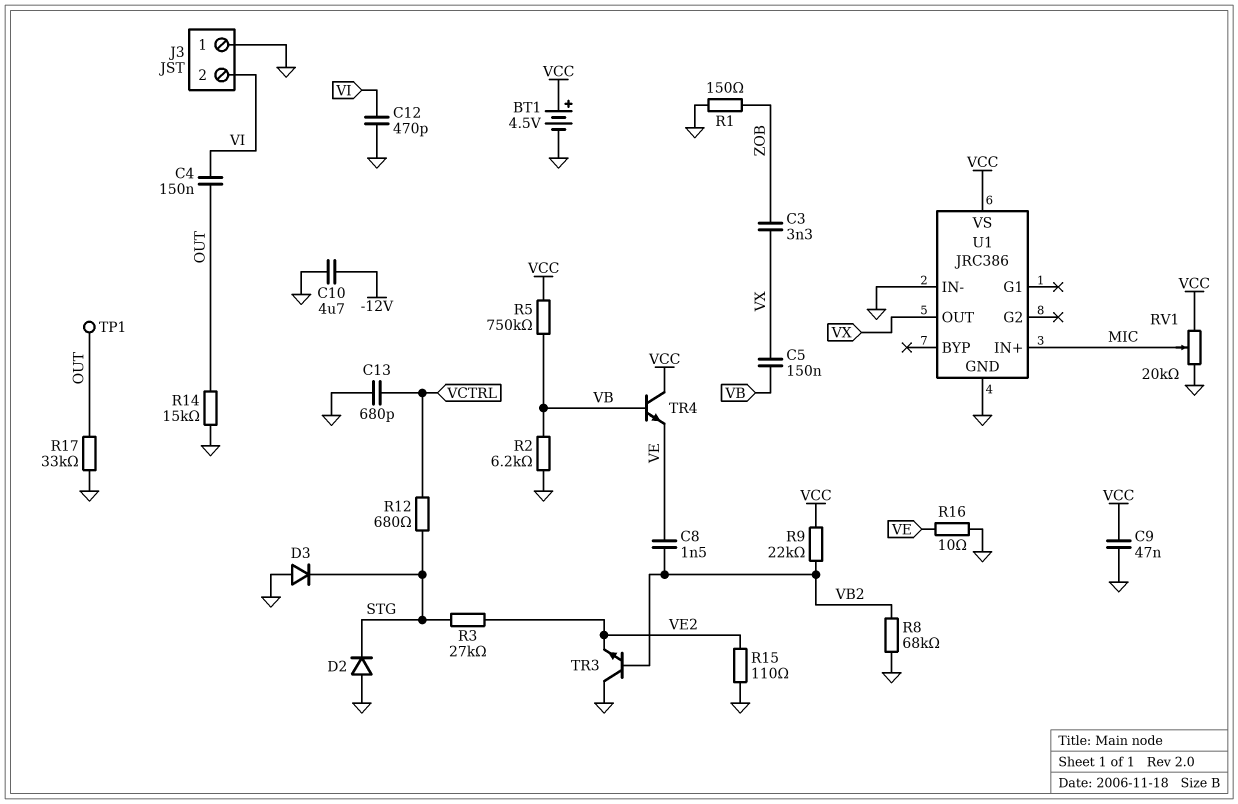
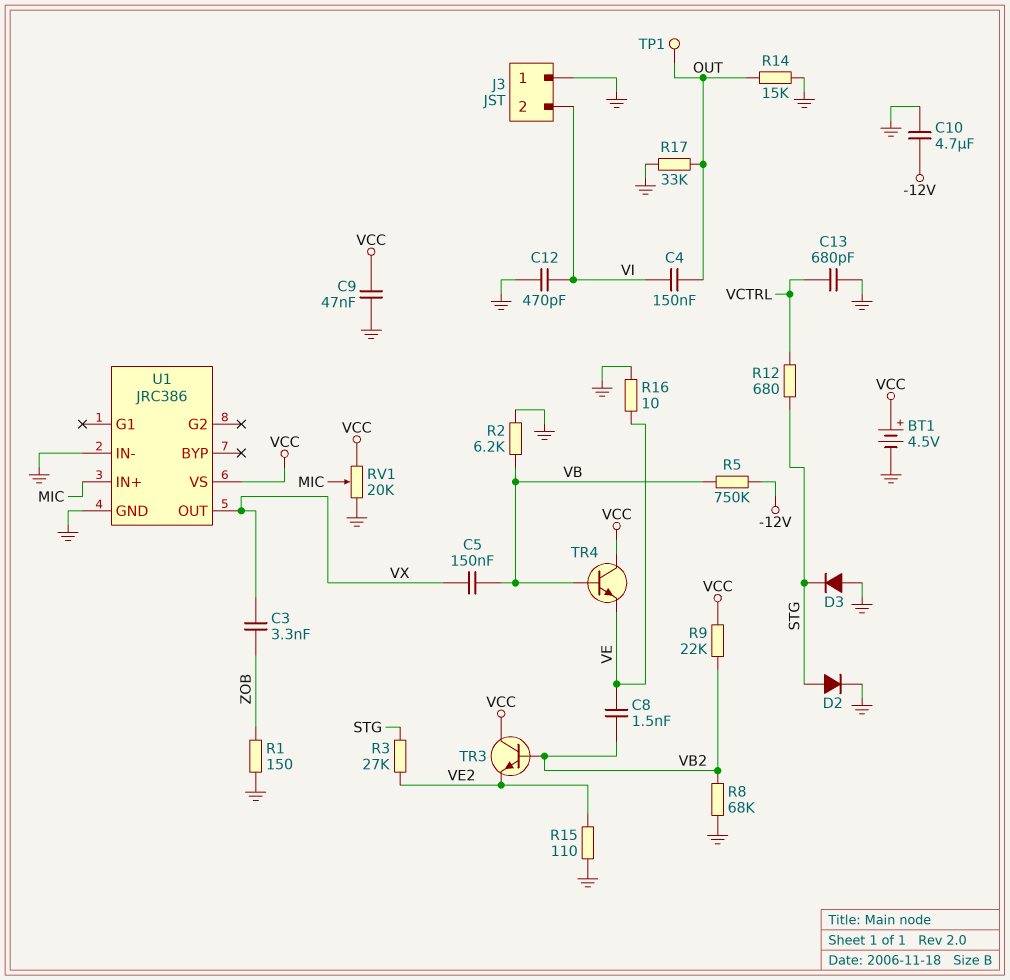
D2: diode (A GND, K STG) -> diode (A STG, K GND)
R5: 750k (VB, VCC) -> 750k (-12V, VB)
TR3: NPN (B VB2, C GND, E VE2) -> NPN (B VB2, C VCC, E VE2)

